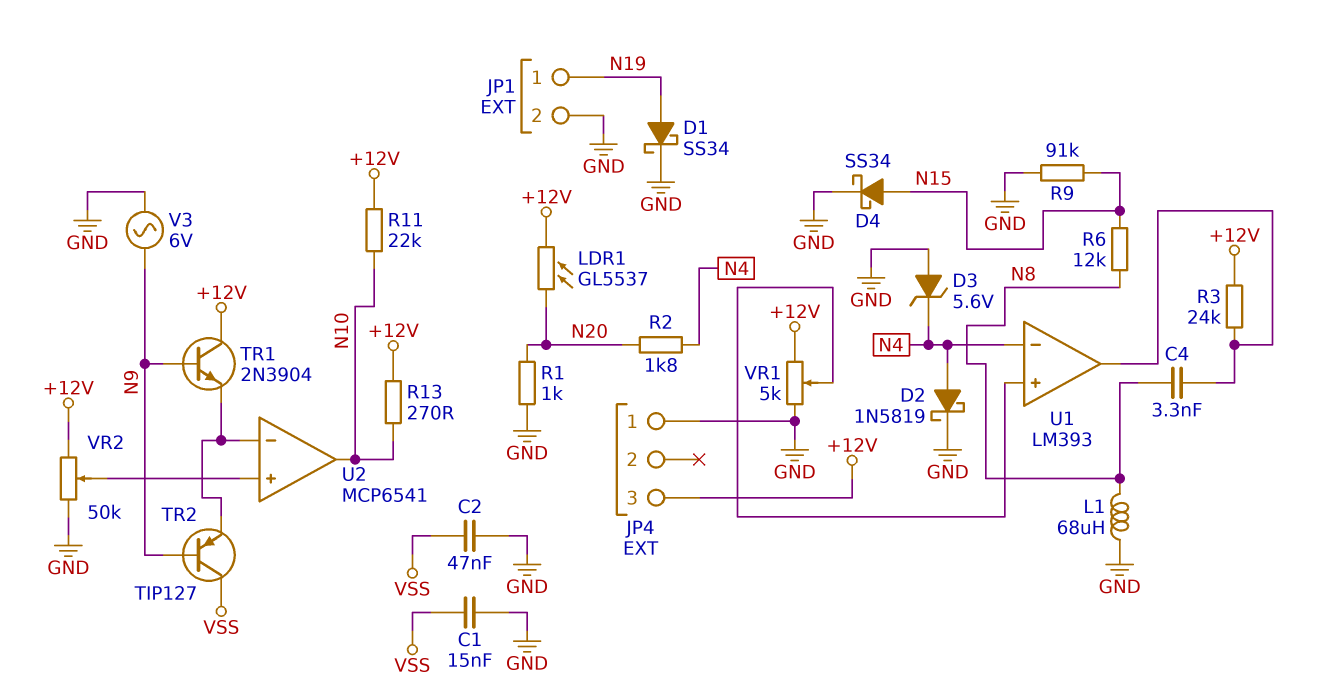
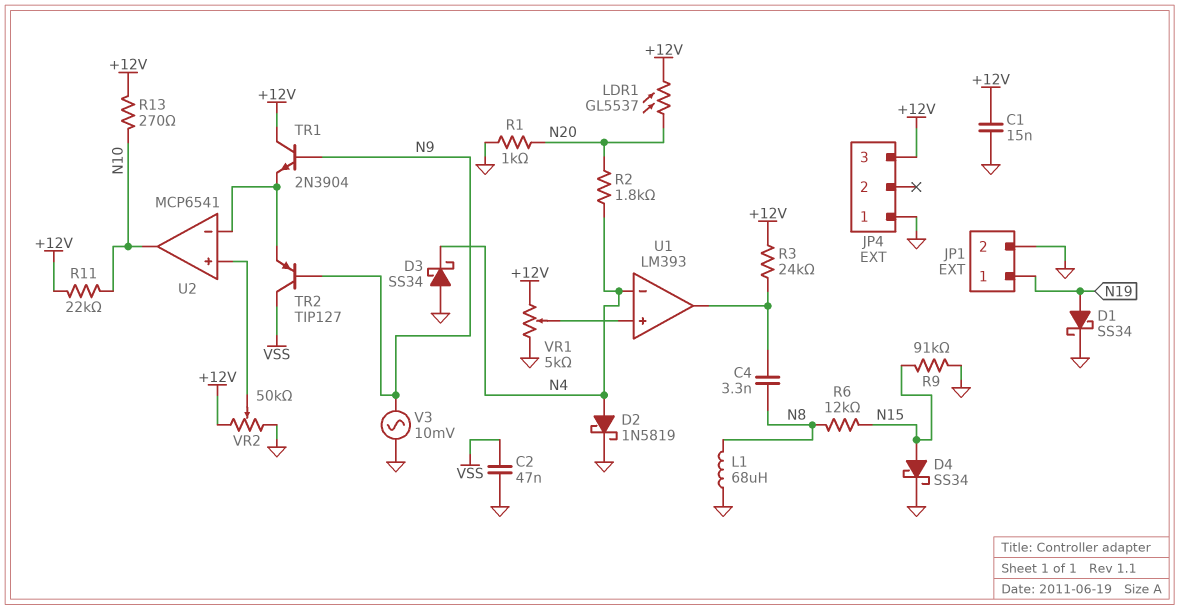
C1: 15nF (GND, VSS) -> 15nF (+12V, GND)
D3: zener 5.6V (A GND, K N4) -> schottky SS34 (A GND, K N4)
V3: AC 6V (GND, N9) -> AC 10mV (GND, N9)

